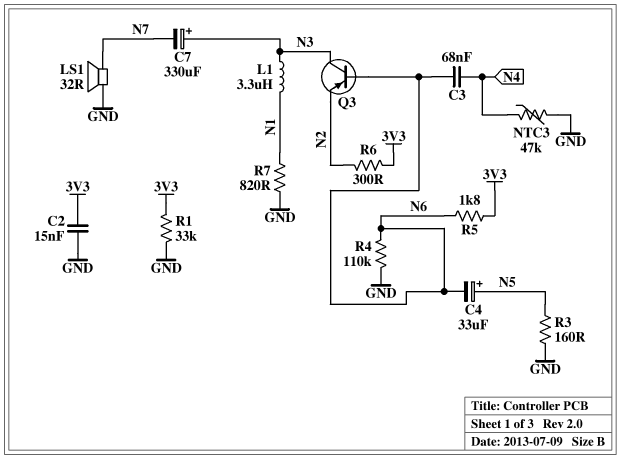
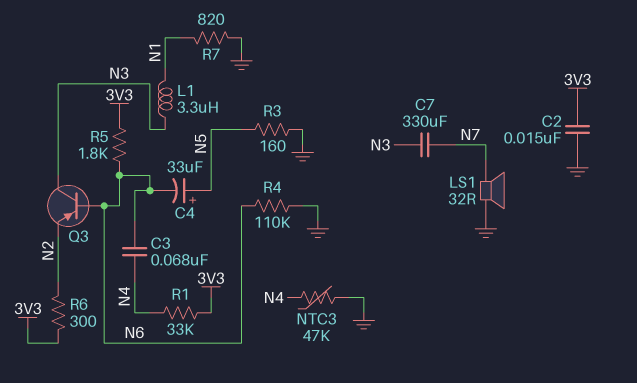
C7: 330uF (plus N3, minus N7) -> 330uF (N3, N7)
R1: 33k (3V3, GND) -> 33k (3V3, N4)

